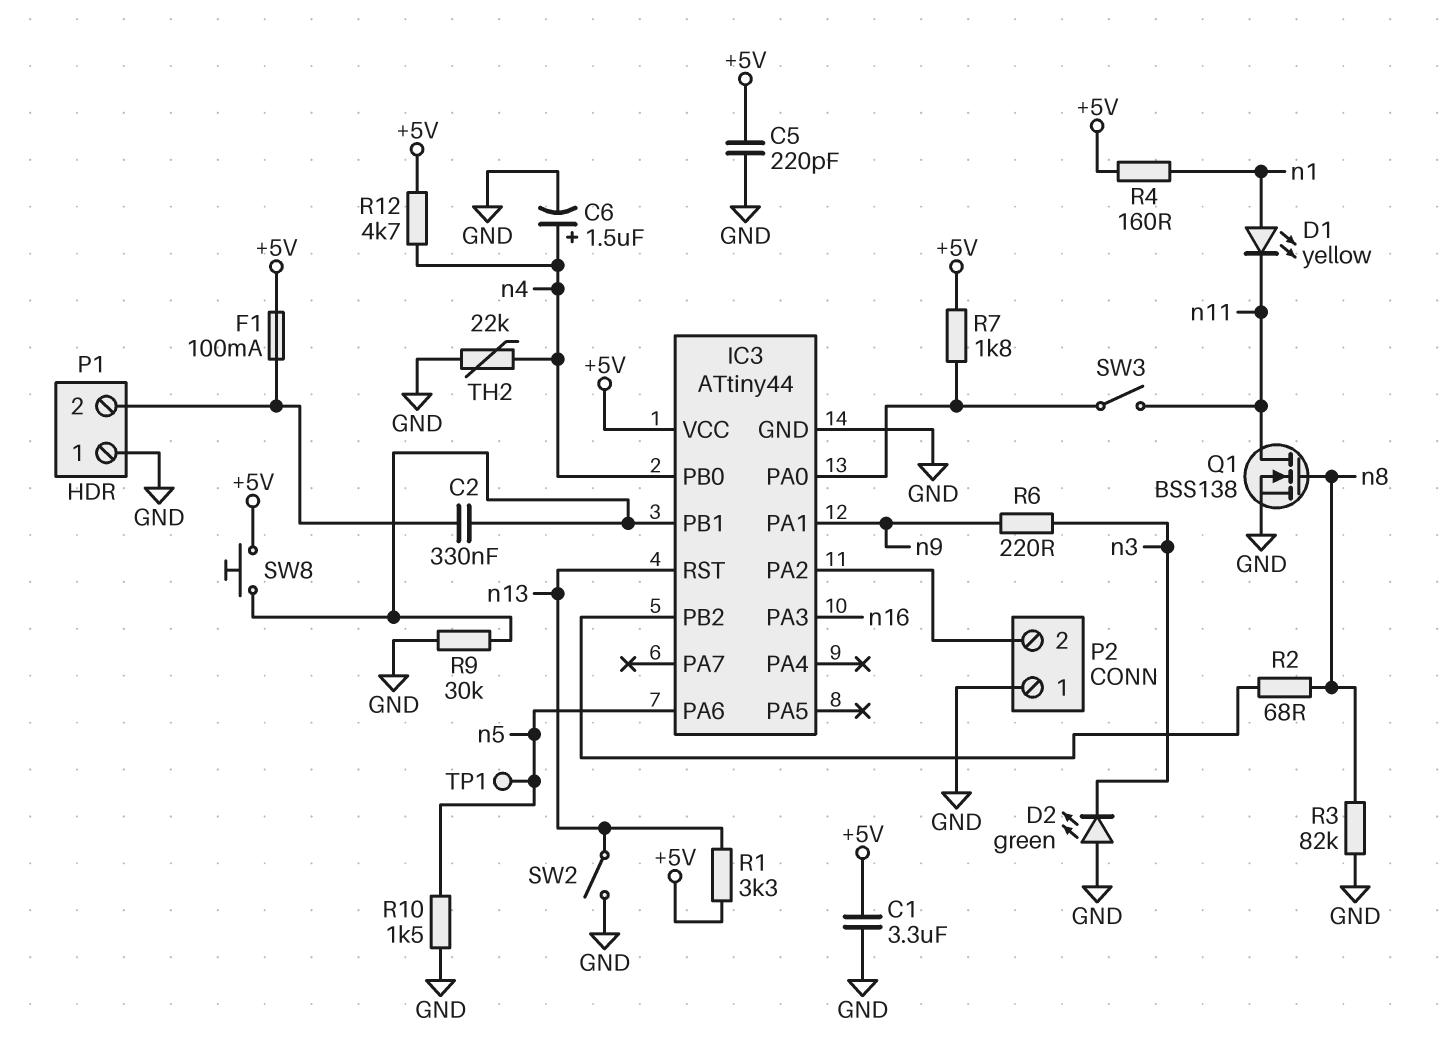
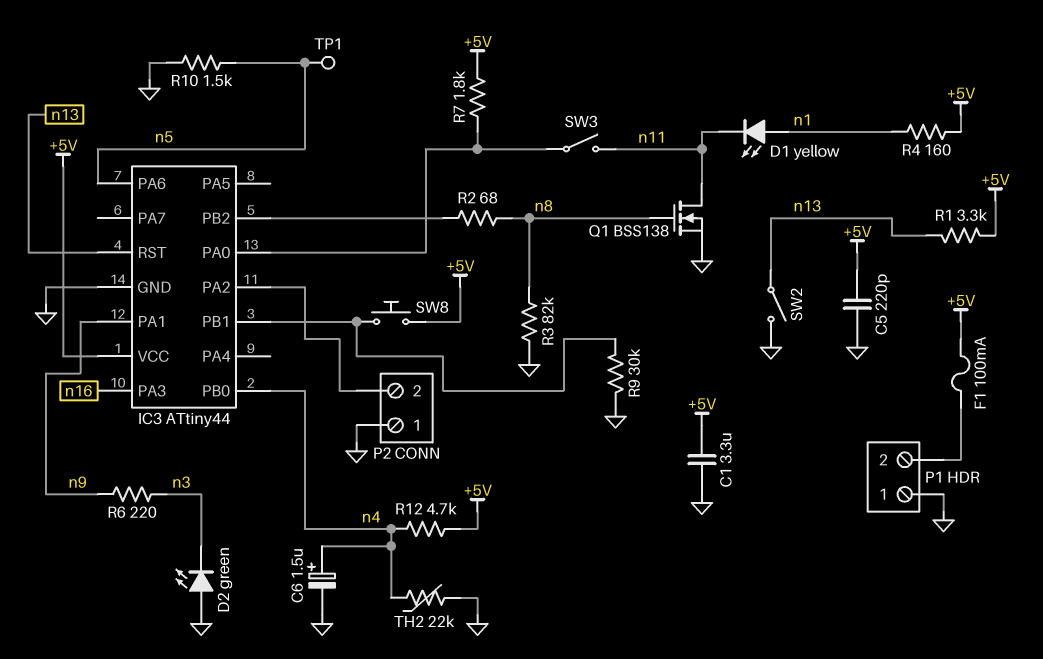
C2: 330nF (IC3/PB1, P1/2) -> none

